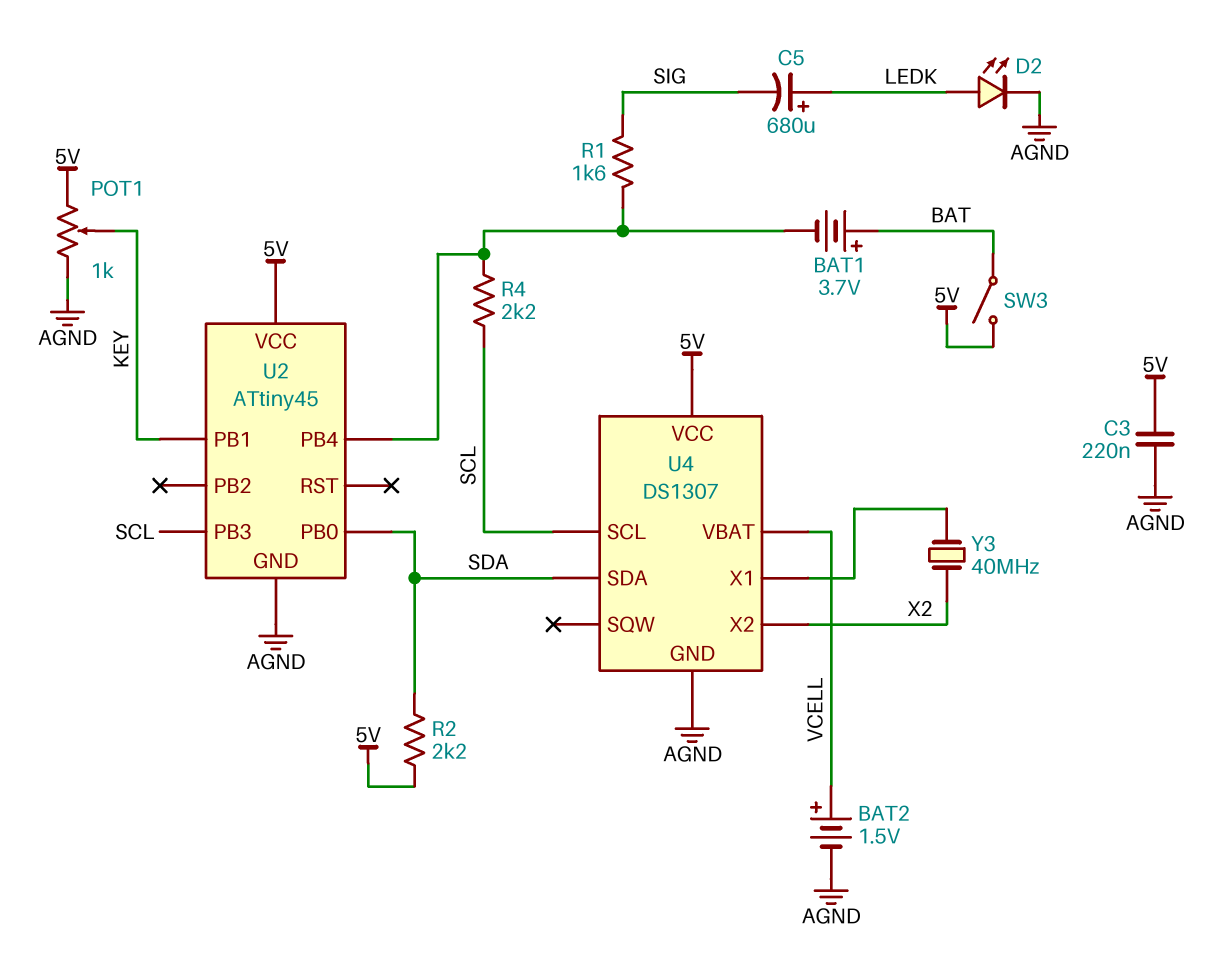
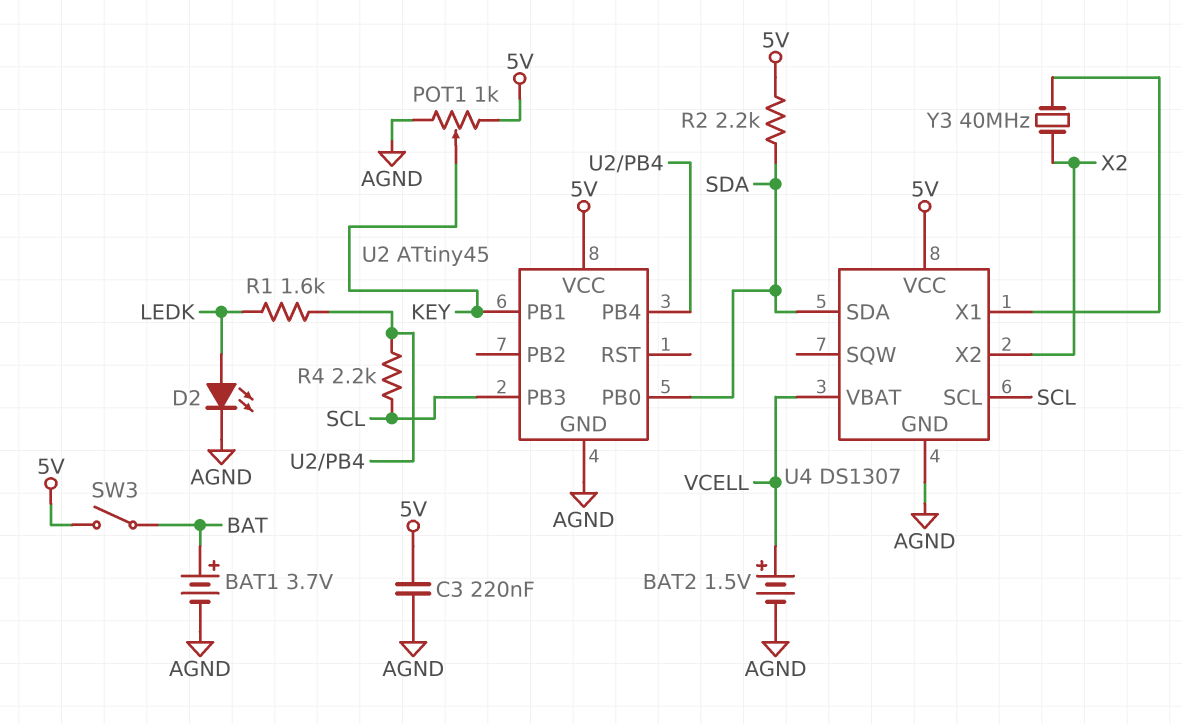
BAT1: 3.7V (plus BAT, minus U2/PB4) -> 3.7V (plus BAT, minus AGND)
C5: 680uF (plus LEDK, minus SIG) -> none
R1: 1.6k (SIG, U2/PB4) -> 1.6k (LEDK, U2/PB4)

